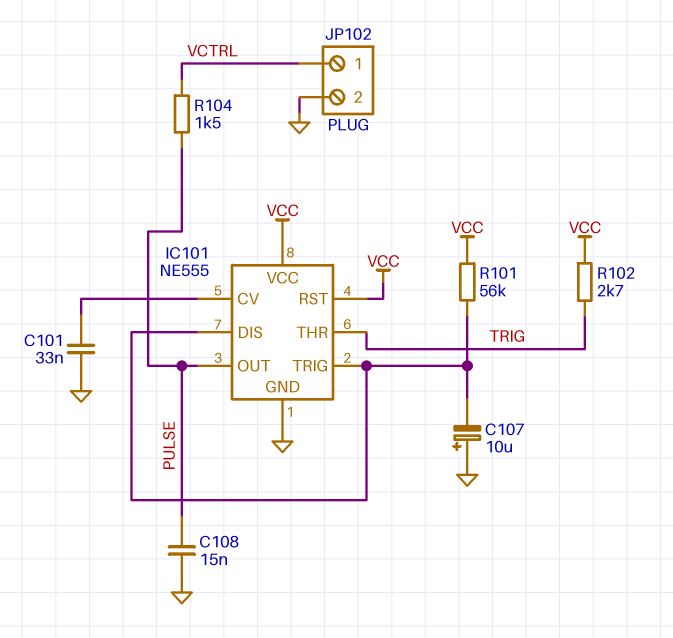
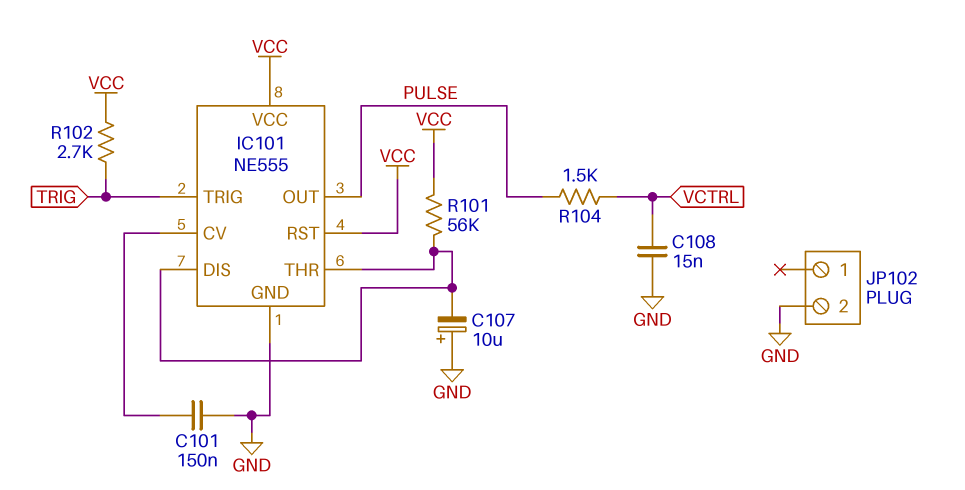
C101: 33nF (GND, IC101/CV) -> 150nF (GND, IC101/CV)
C108: 15nF (GND, PULSE) -> 15nF (GND, VCTRL)
IC101 pin THR: TRIG -> IC101/DIS
IC101 pin TRIG: IC101/DIS -> TRIG
JP102 pin 1: VCTRL -> none

